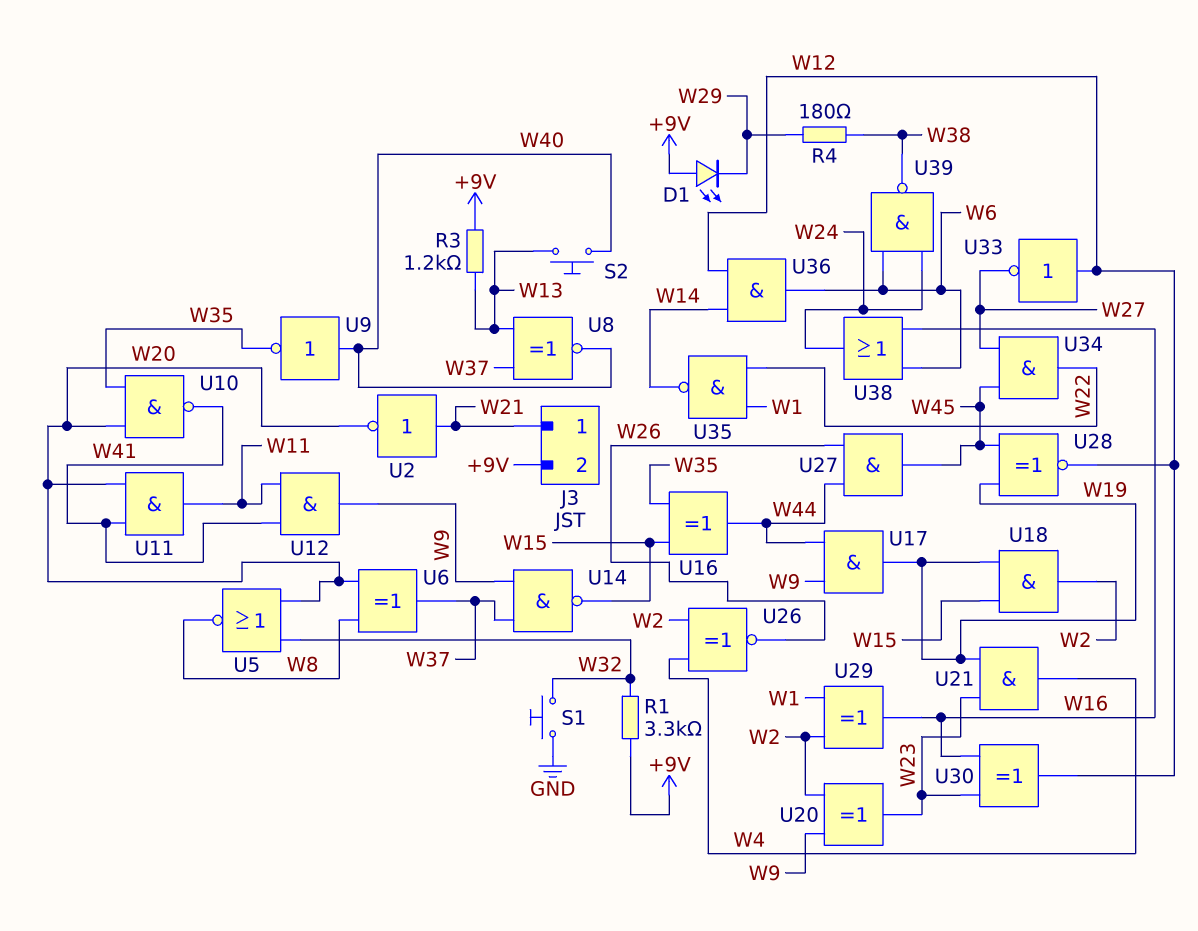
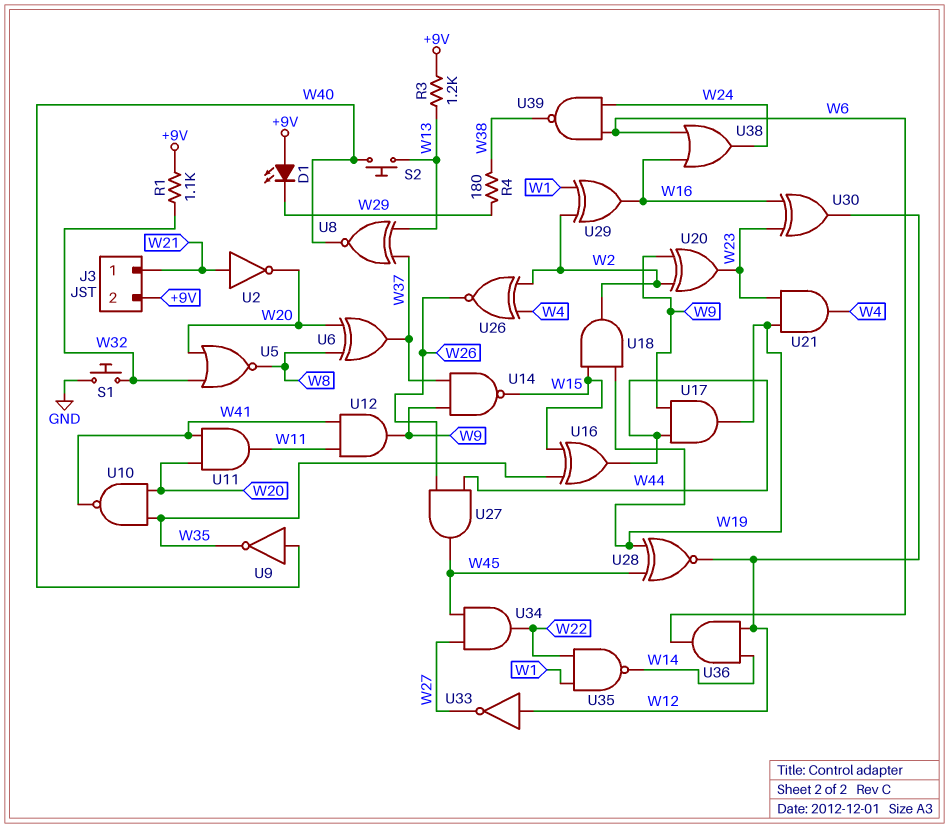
R1: 3.3k (+9V, W32) -> 1.1k (+9V, W32)

